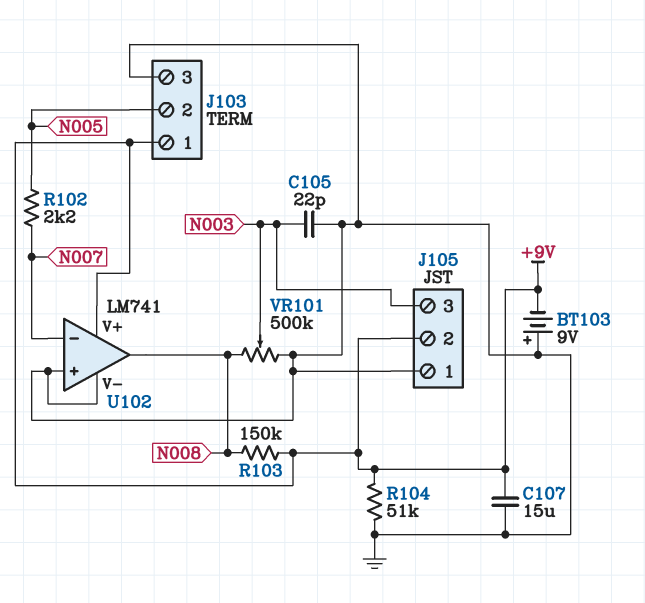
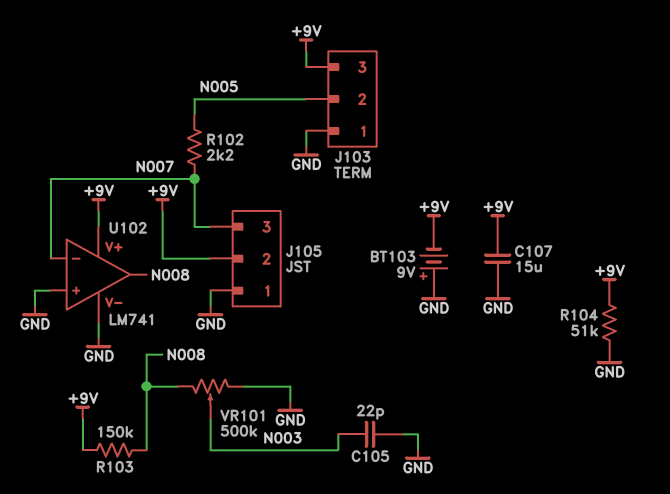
J103 pin 1: +9V -> GND
J103 pin 3: GND -> +9V
J105 pin 3: N003 -> N007

